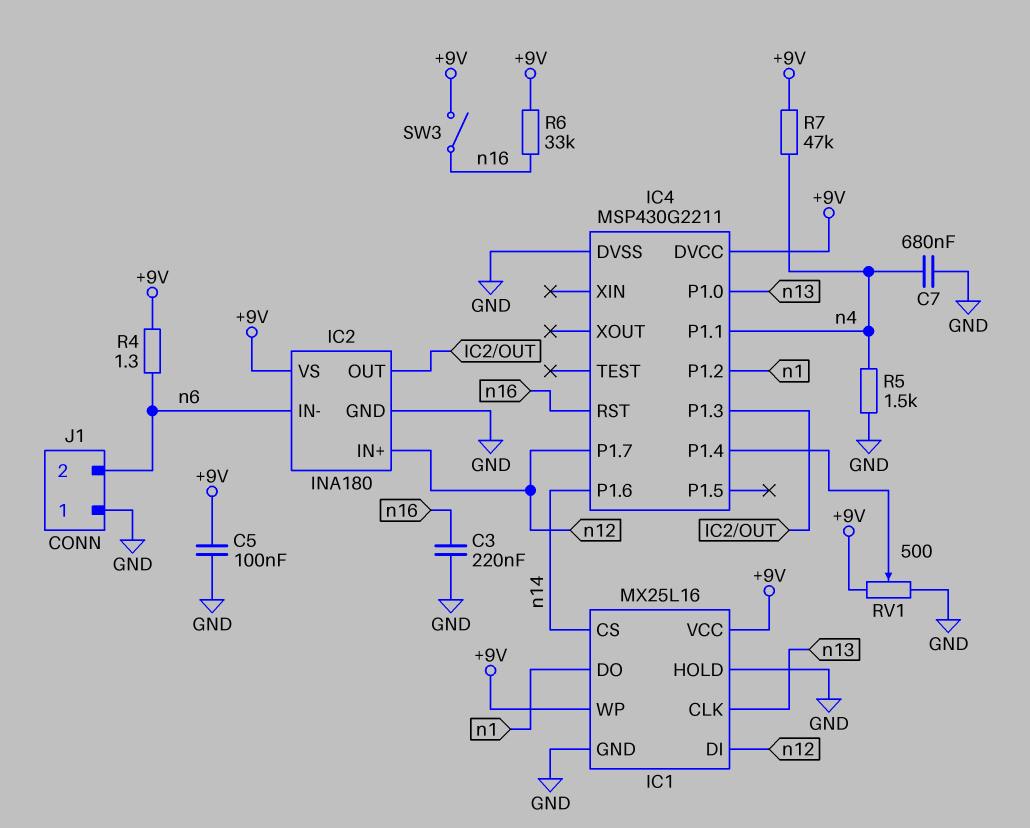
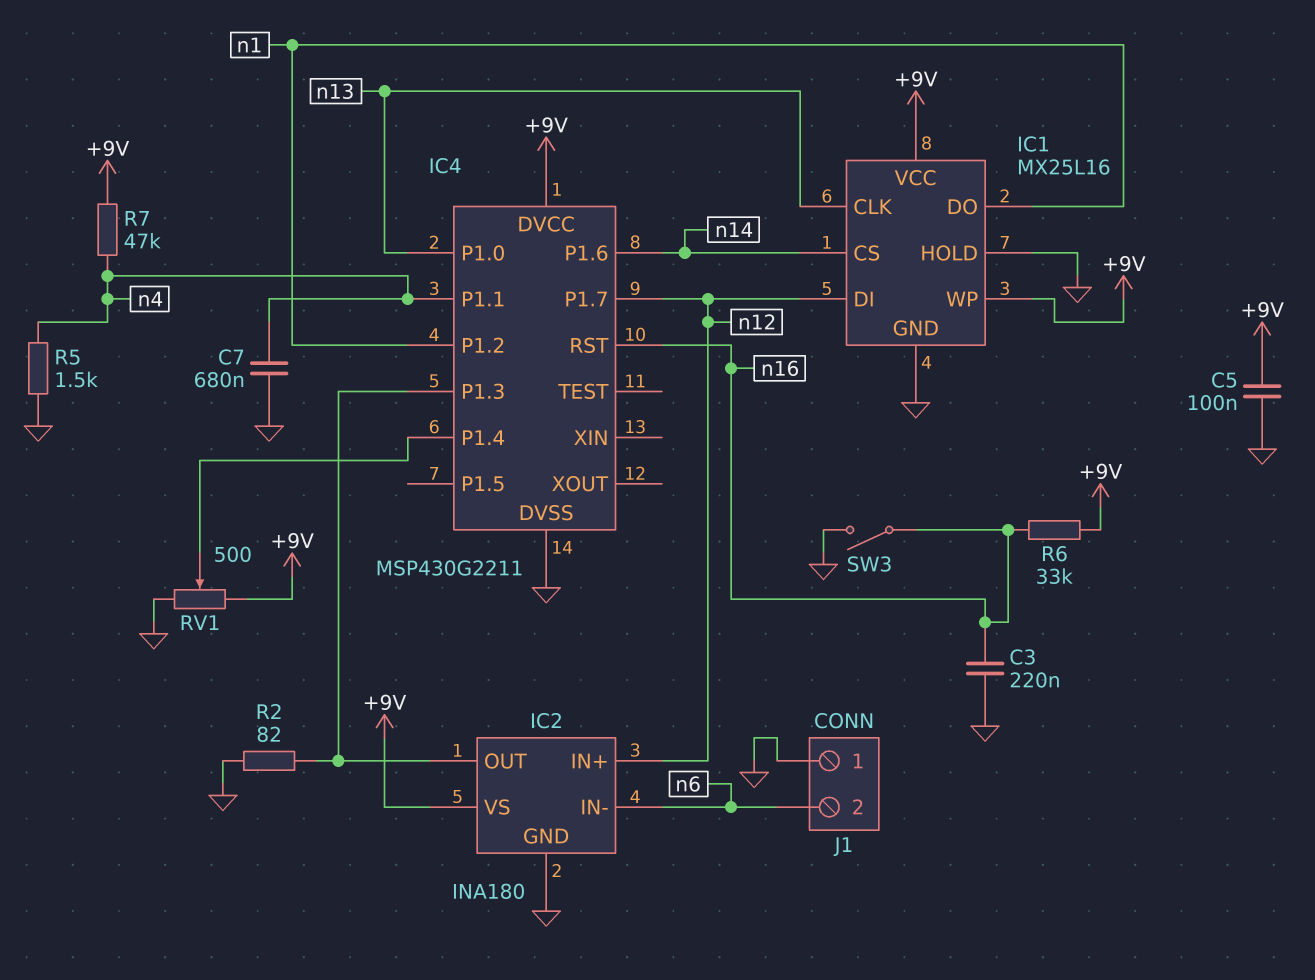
R2: none -> 82 (GND, IC2/OUT)
R4: 1.3 (+9V, n6) -> none
SW3: switch (+9V, n16) -> switch (GND, n16)

